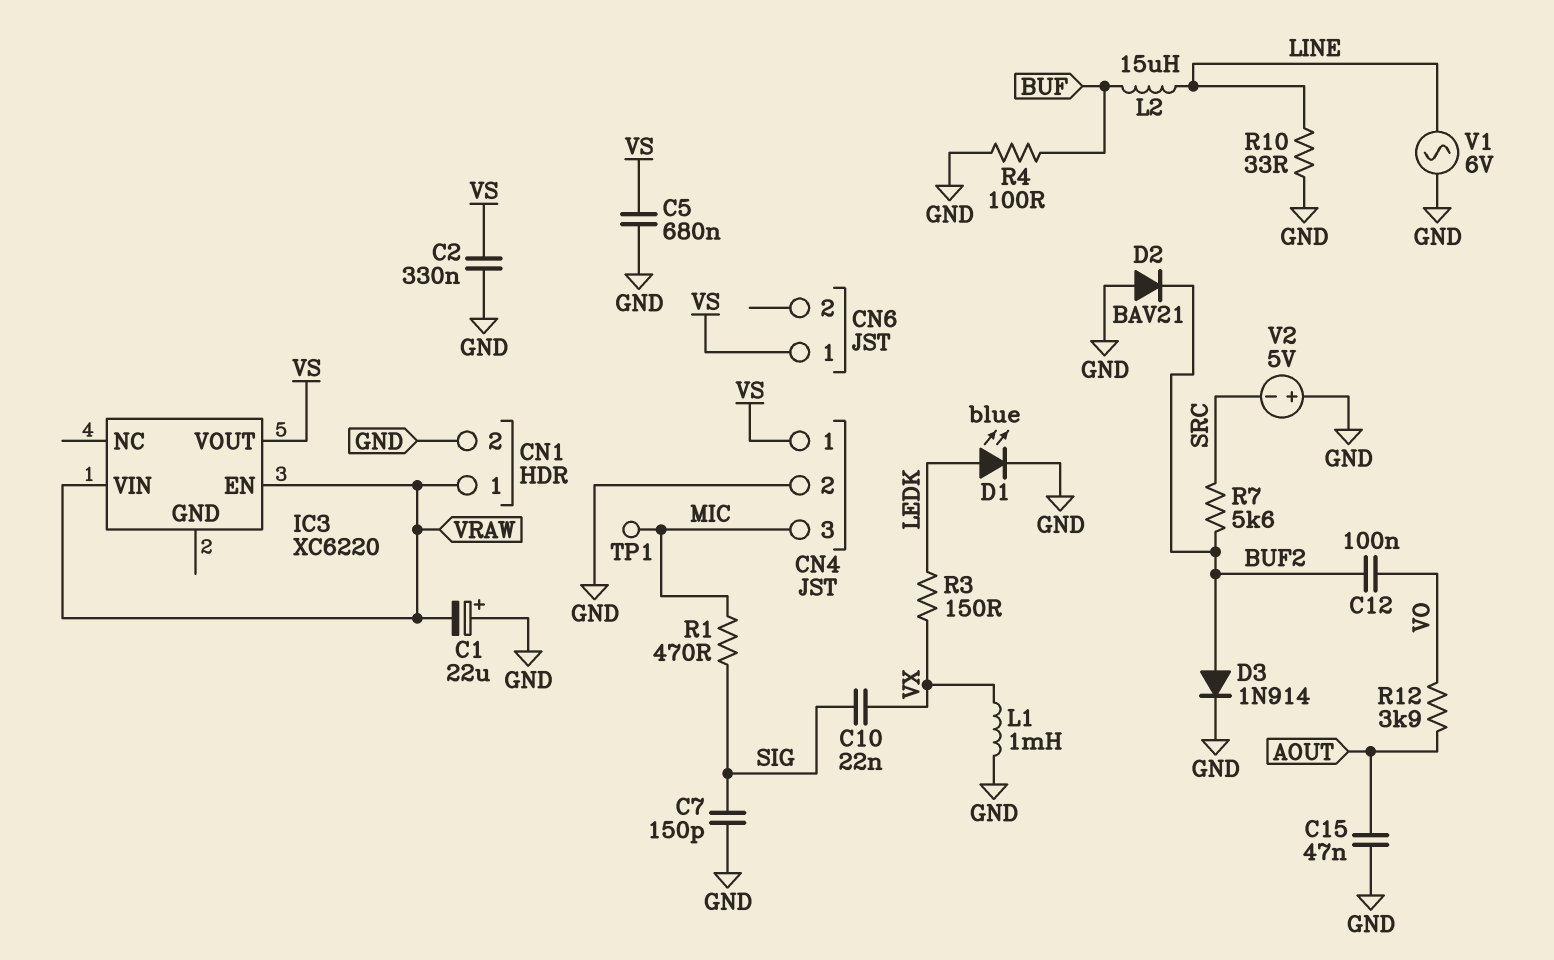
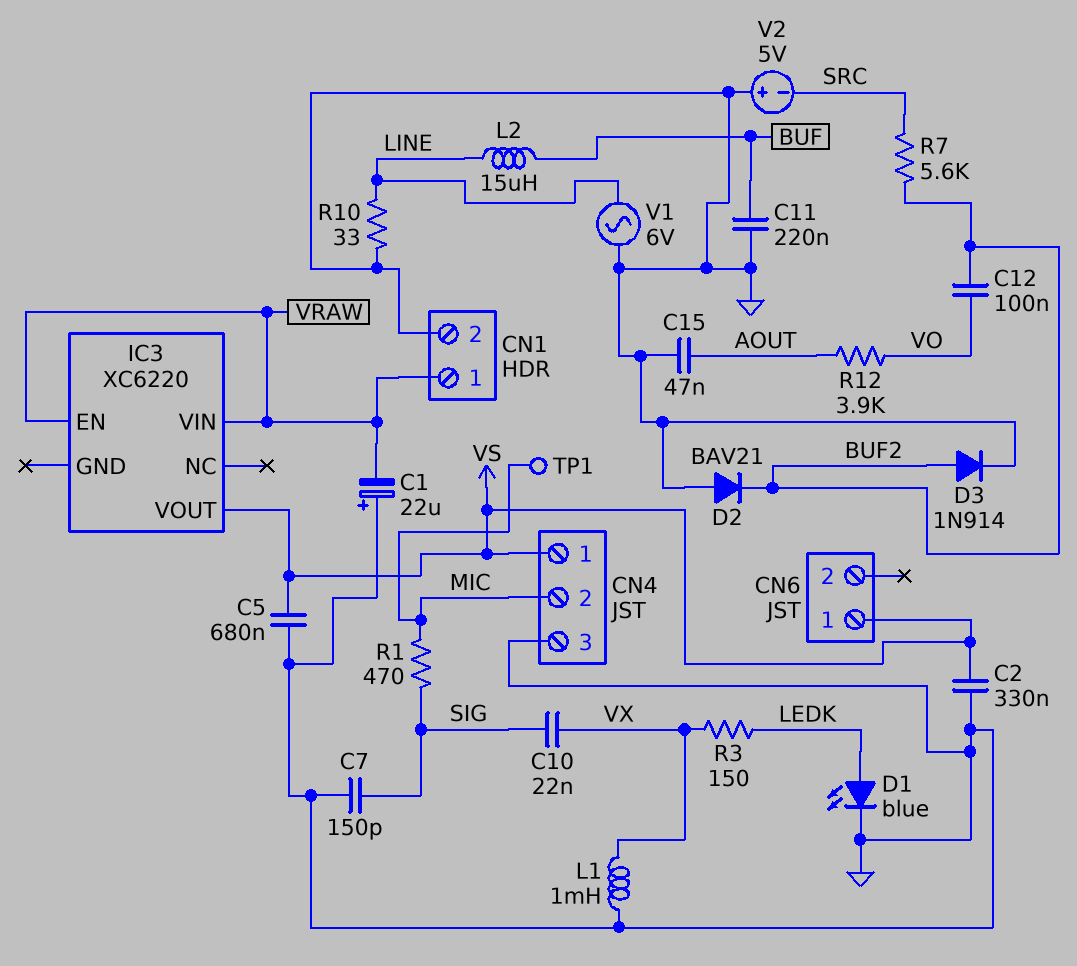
C11: none -> 220nF (BUF, GND)
CN4 pin 2: GND -> MIC
CN4 pin 3: MIC -> GND
R4: 100 (BUF, GND) -> none

